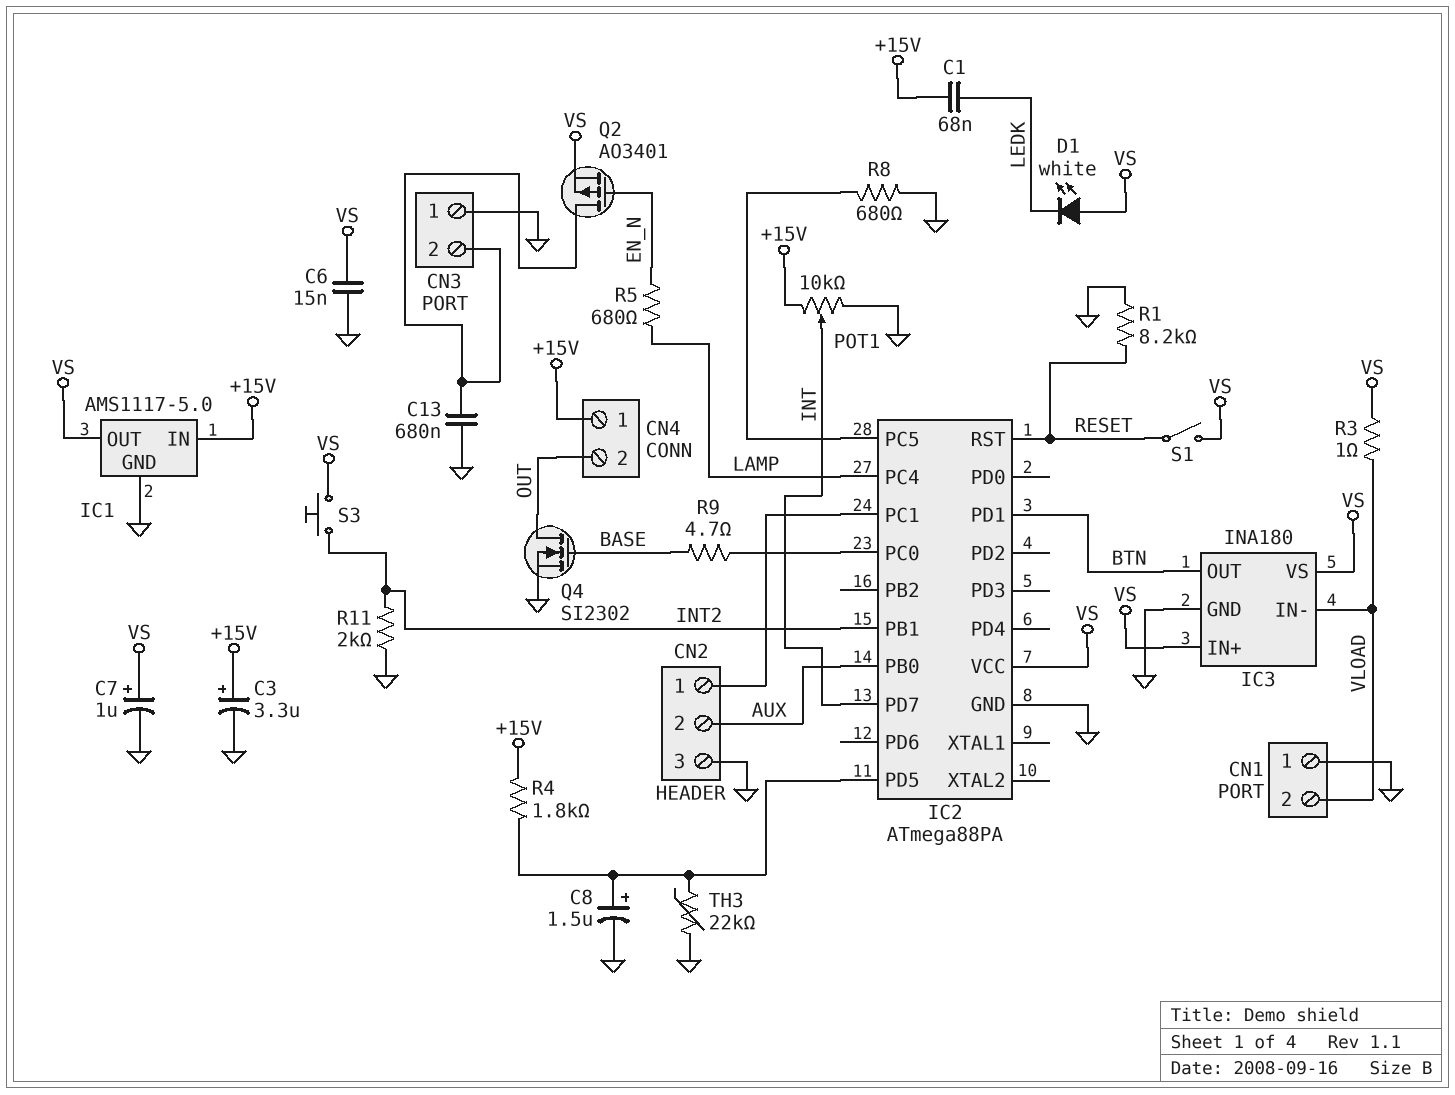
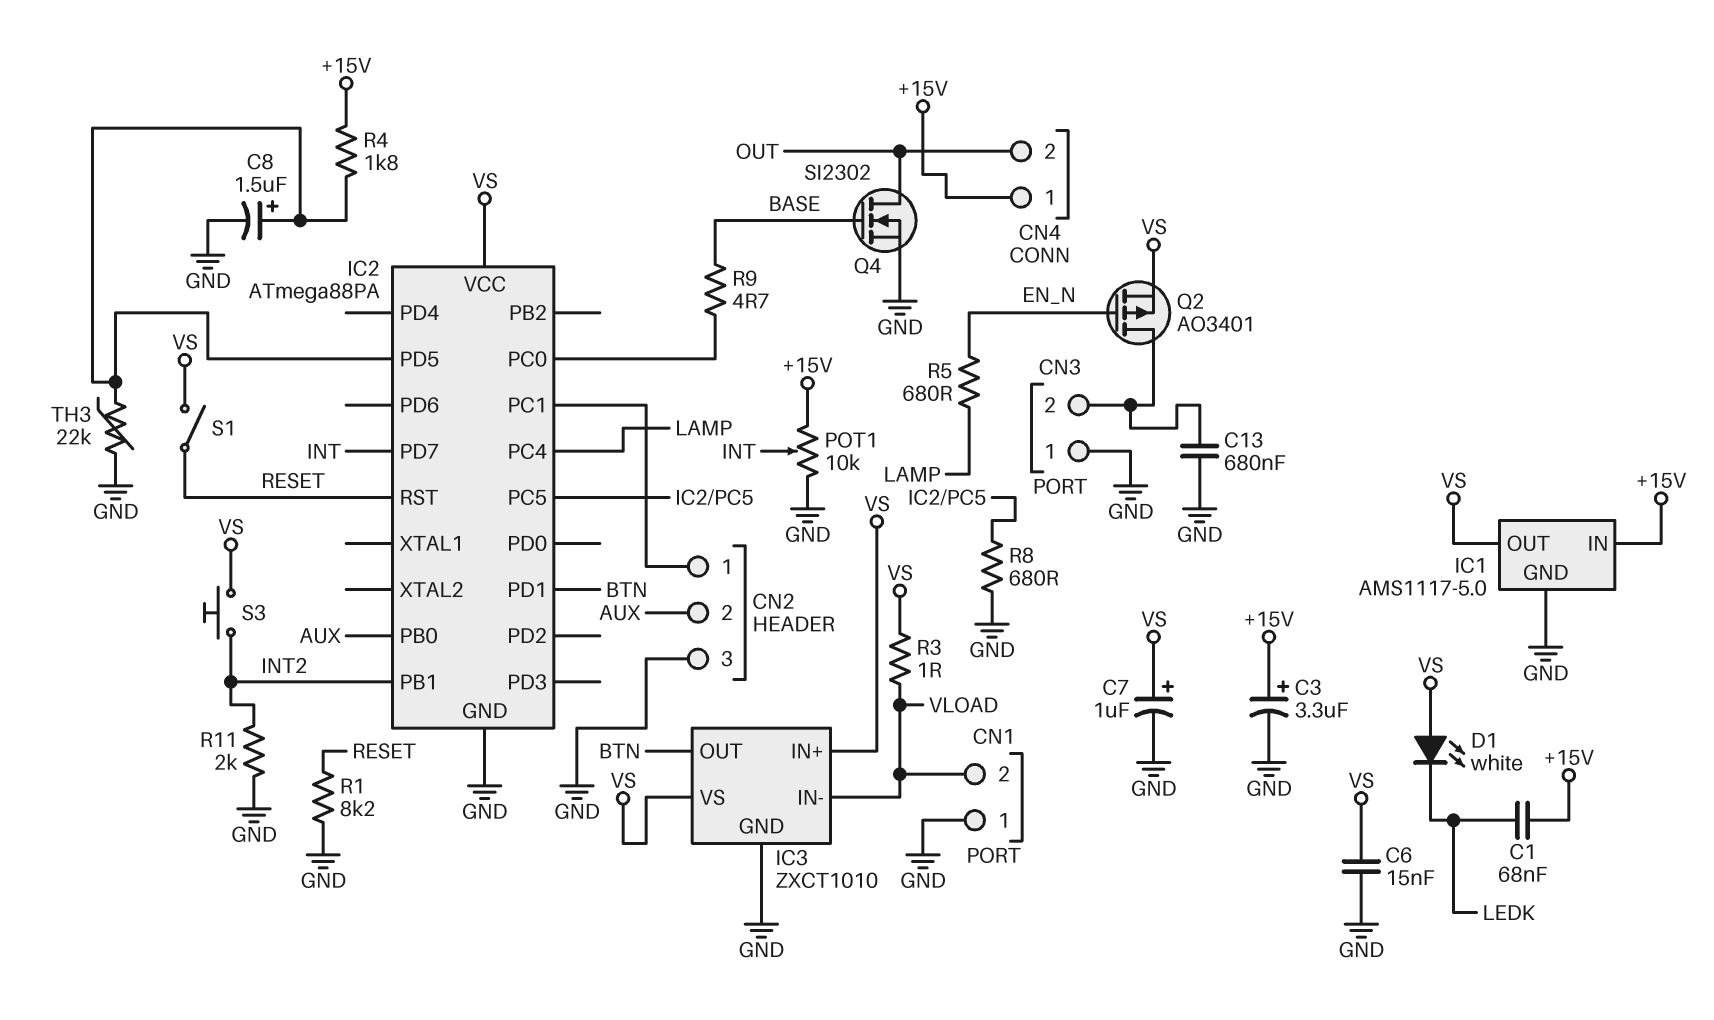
IC3: INA180 -> ZXCT1010

